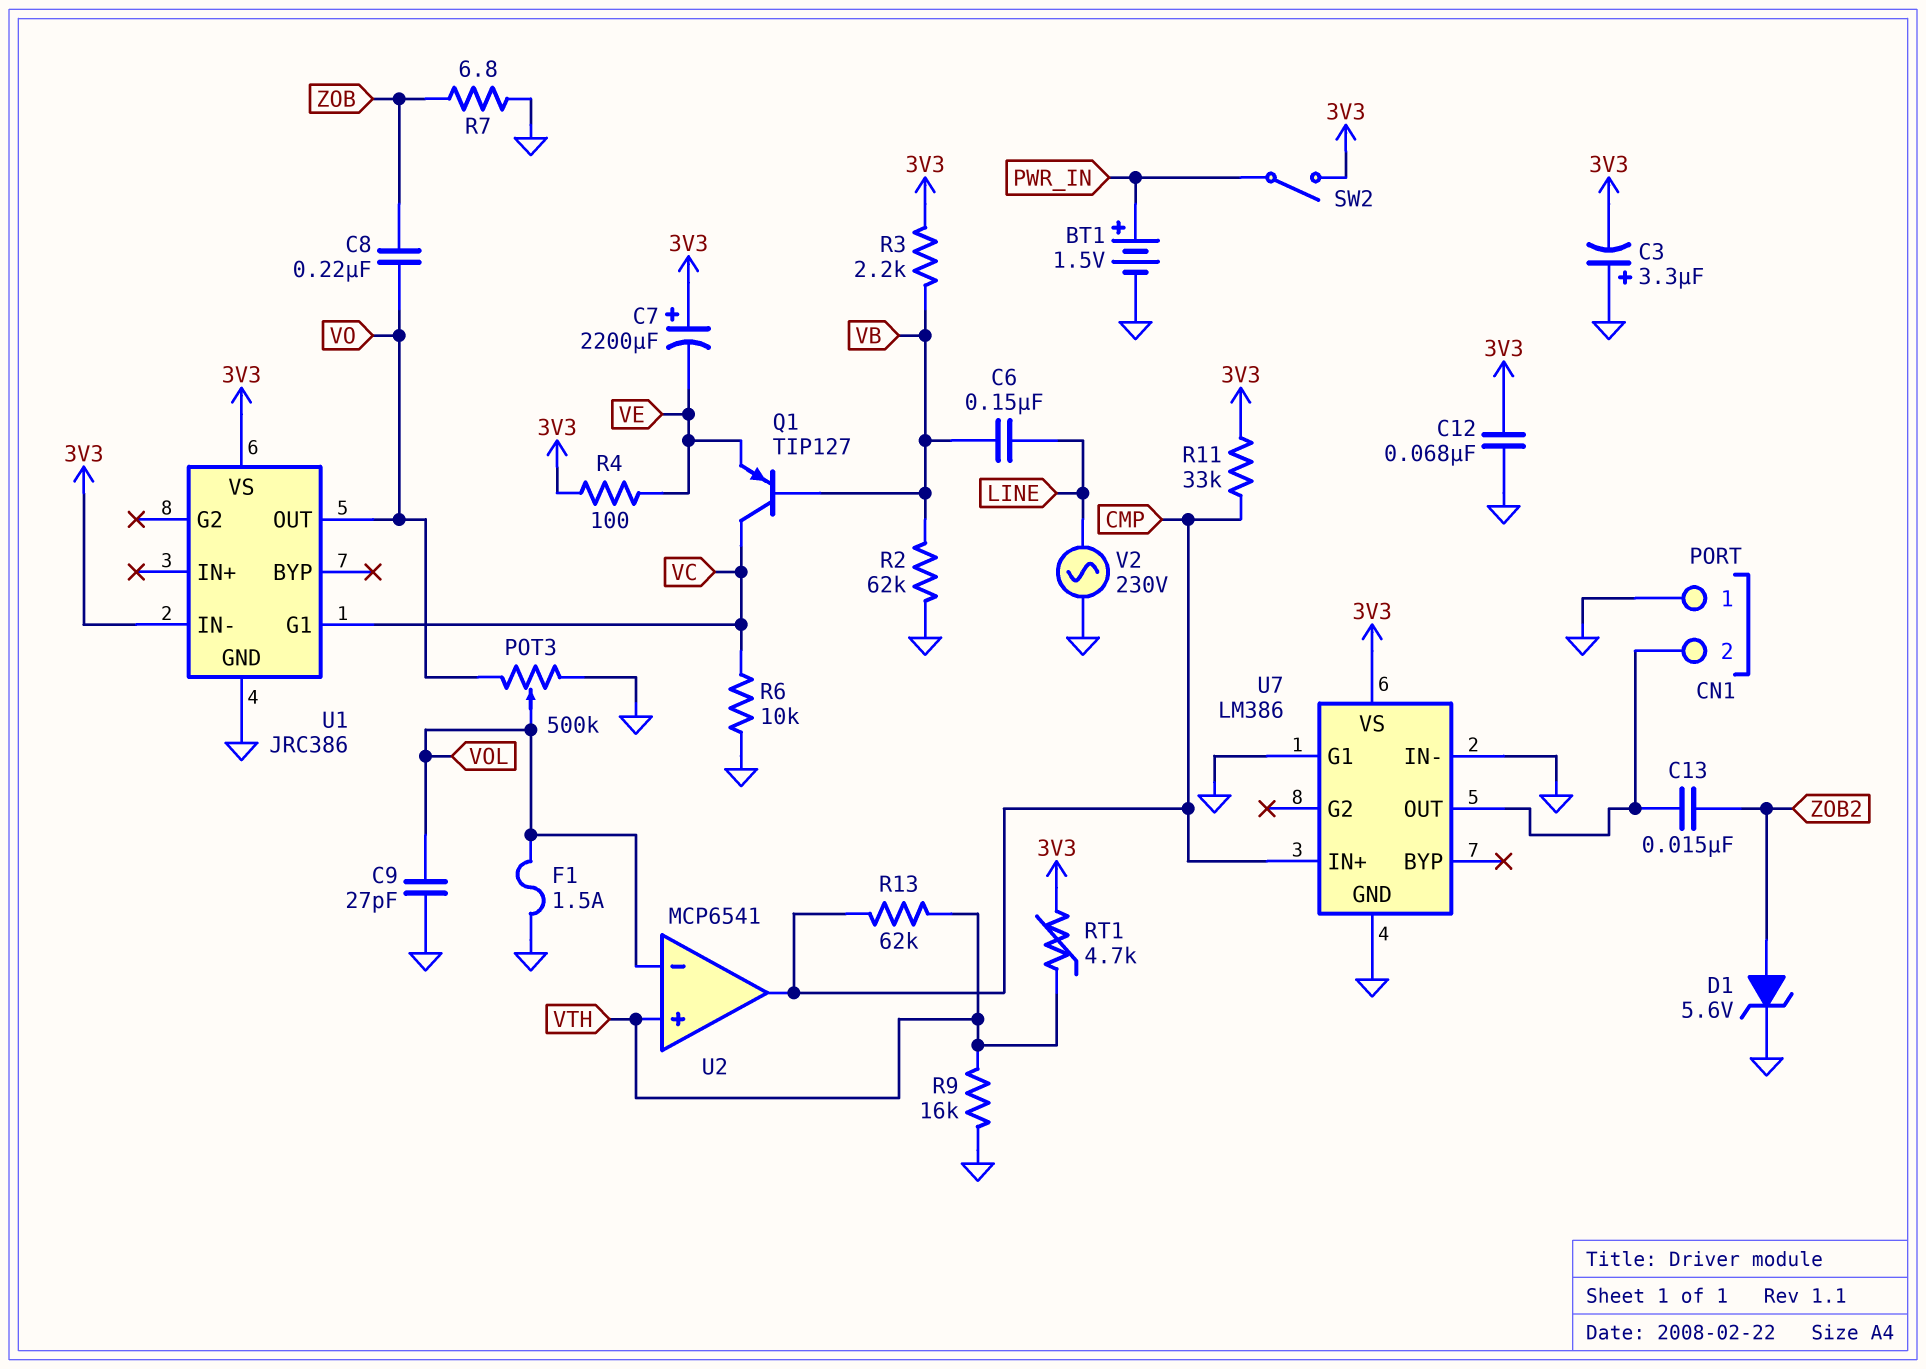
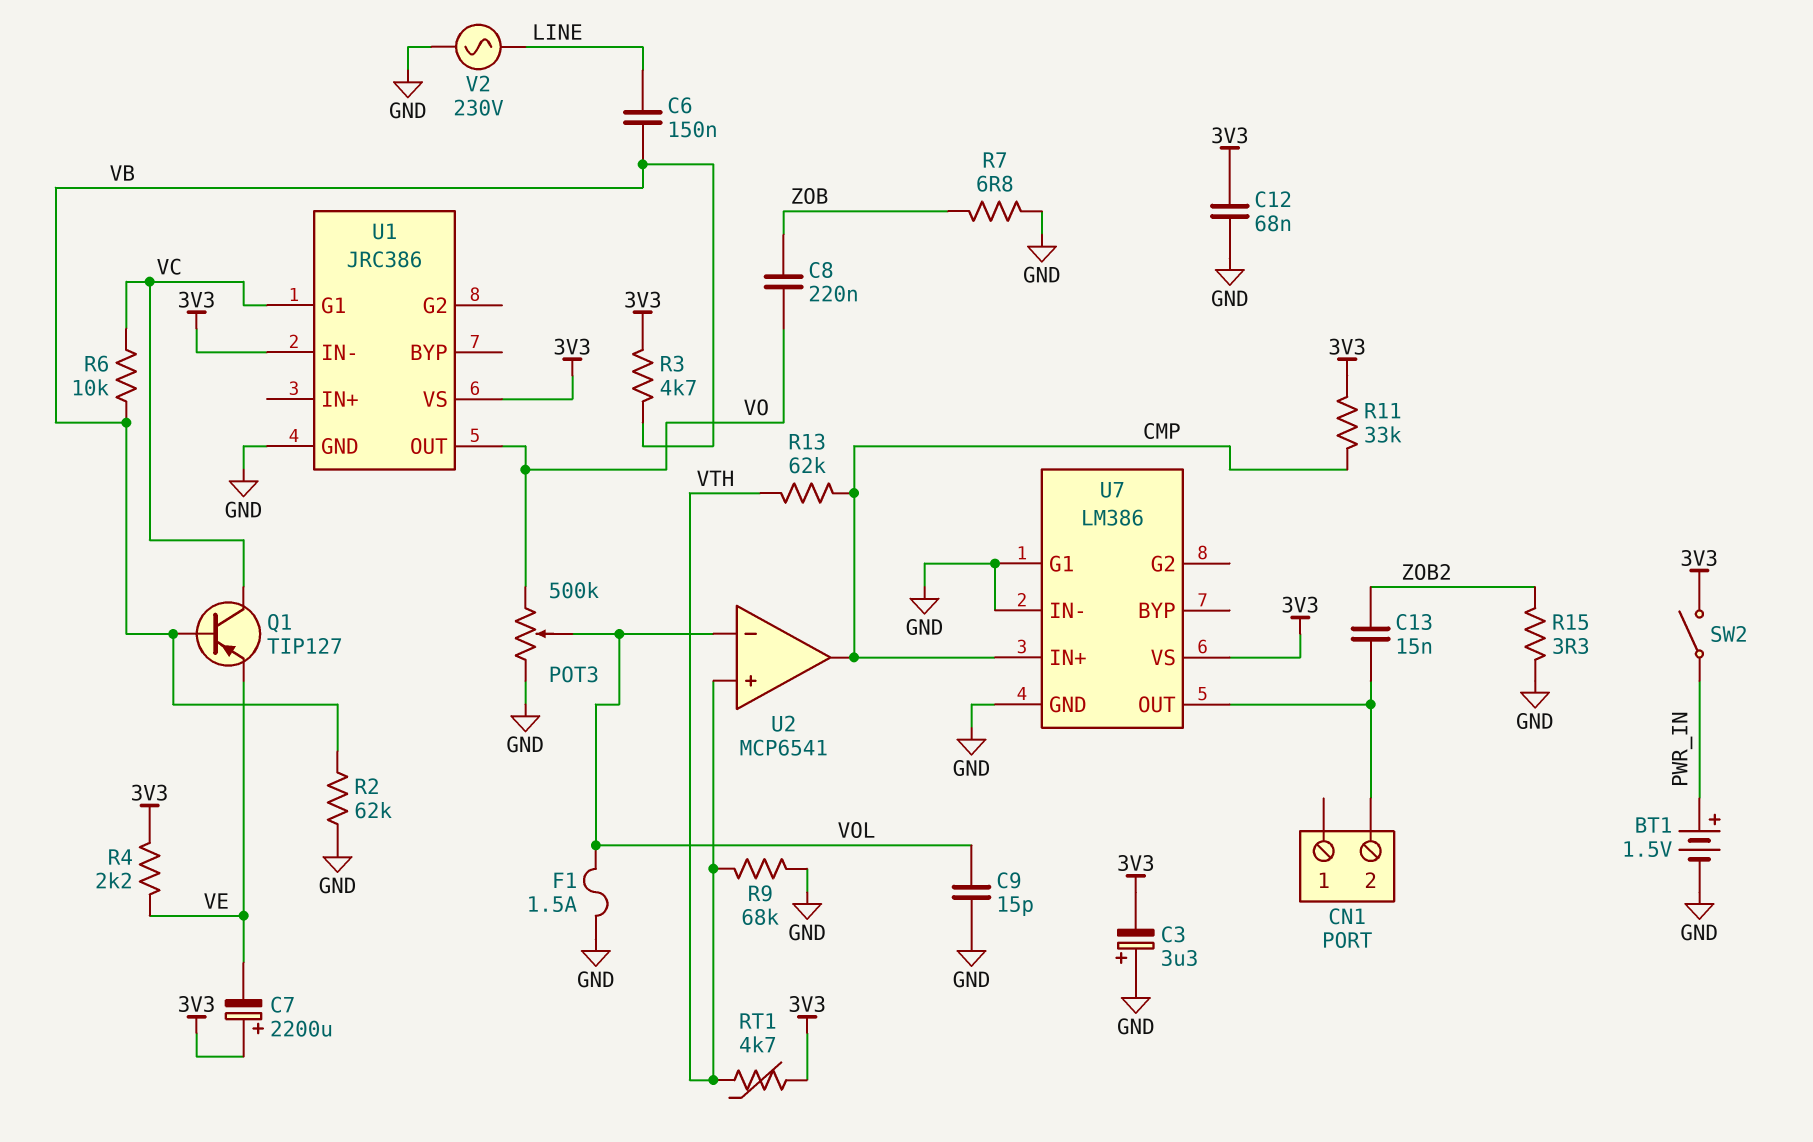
C9: 27pF (GND, VOL) -> 15pF (GND, VOL)
CN1 pin 1: GND -> none
D1: zener 5.6V (A ZOB2, K GND) -> none
R3: 2.2k (3V3, VB) -> 4.7k (3V3, VB)
R4: 100 (3V3, VE) -> 2.2k (3V3, VE)
R6: 10k (GND, VC) -> 10k (VB, VC)
R9: 16k (GND, VTH) -> 68k (GND, VTH)
R15: none -> 3.3 (GND, ZOB2)

